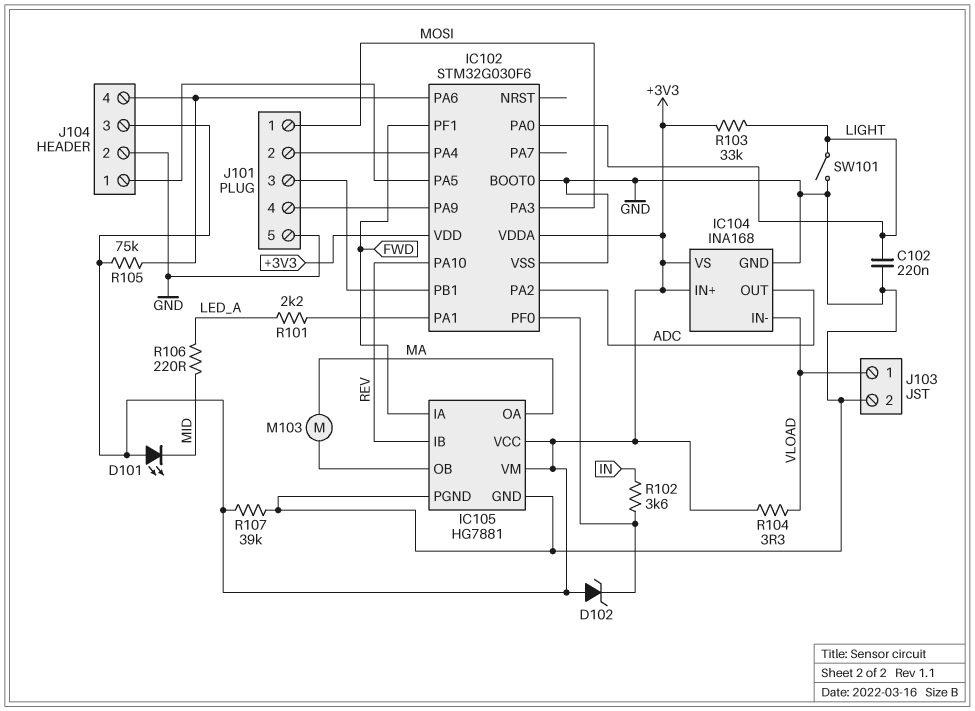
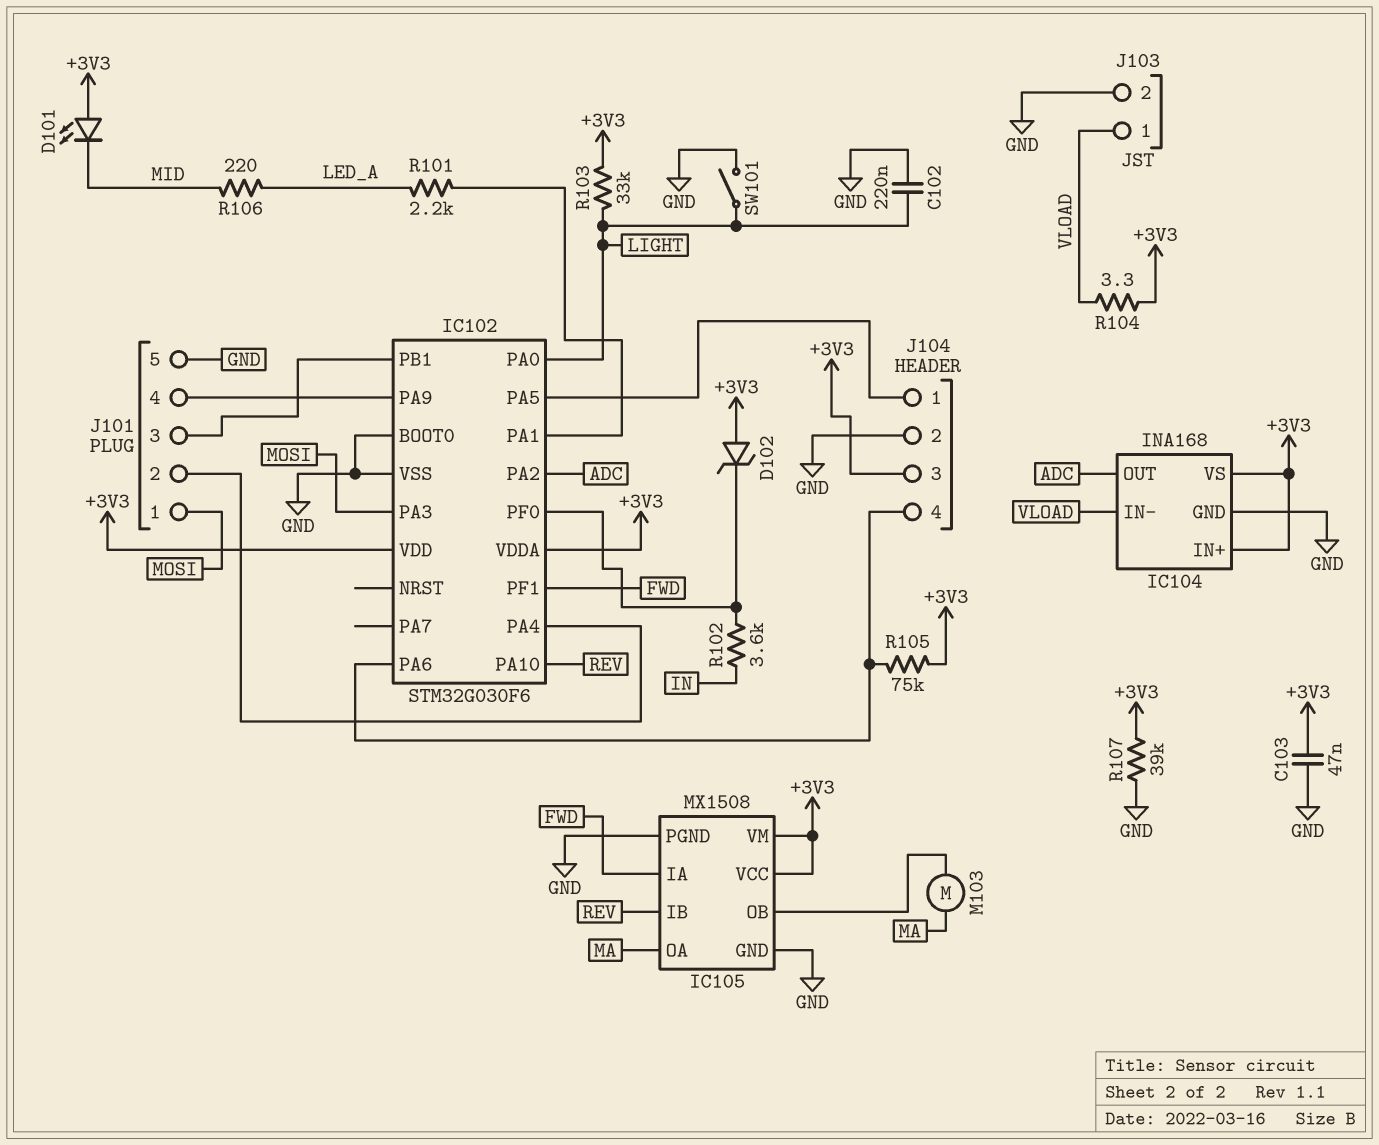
C103: none -> 47nF (+3V3, GND)
IC105: HG7881 -> MX1508

